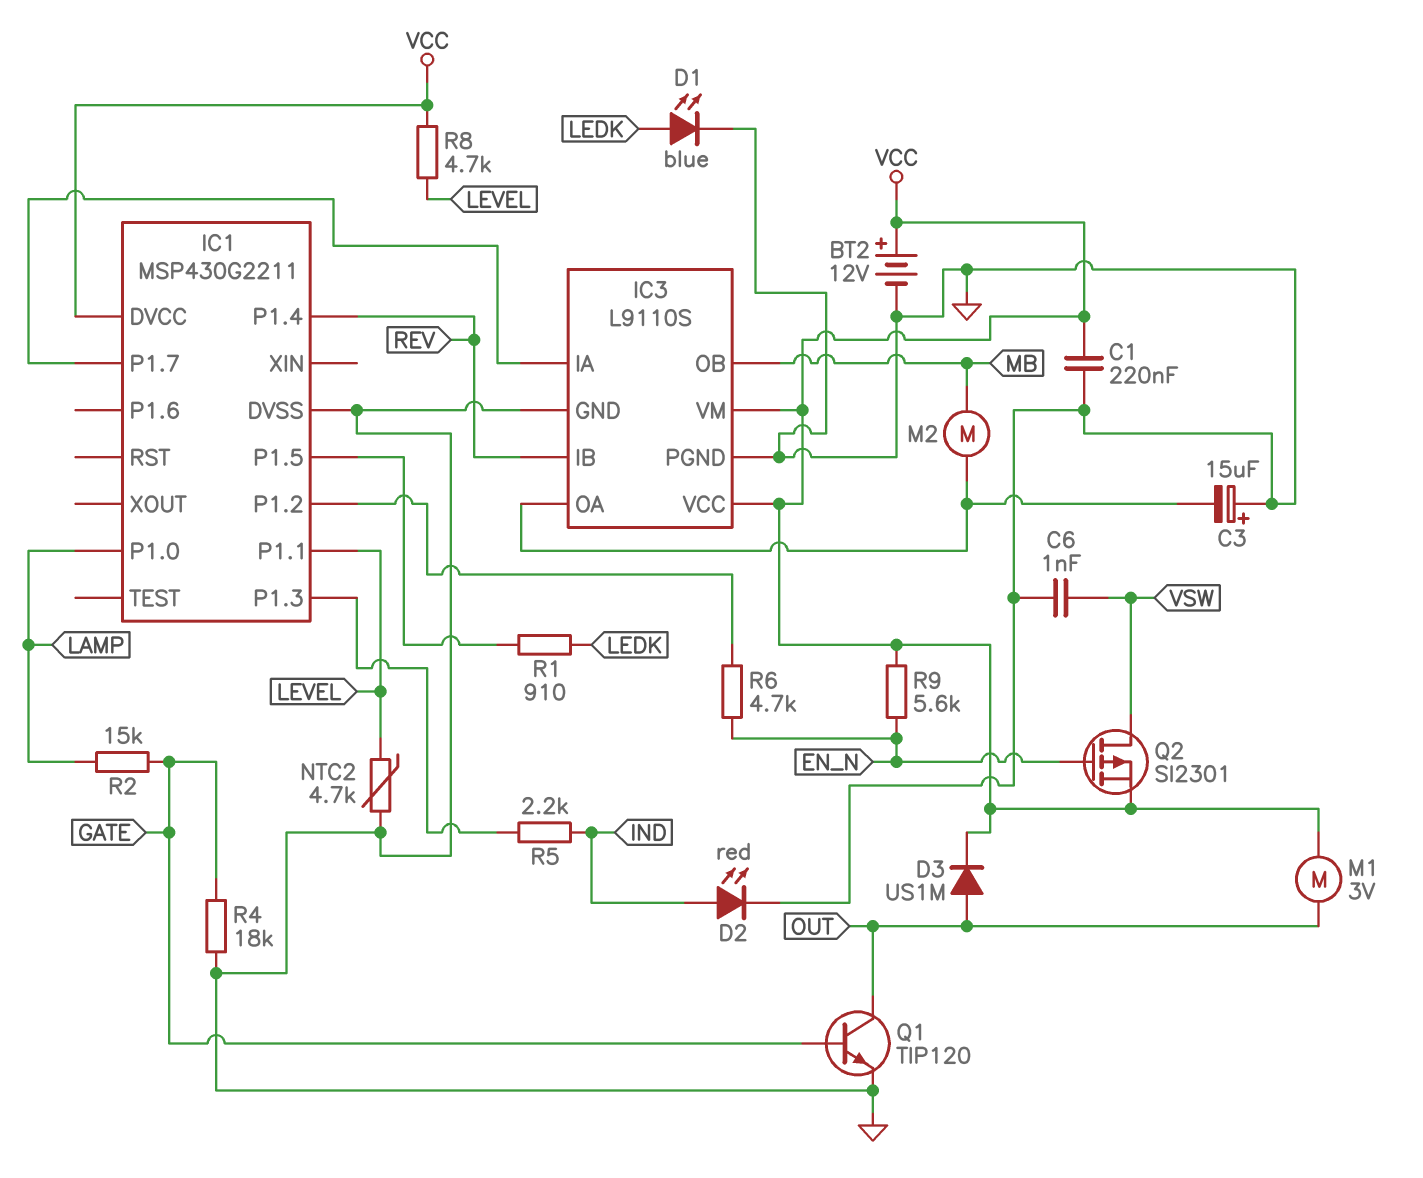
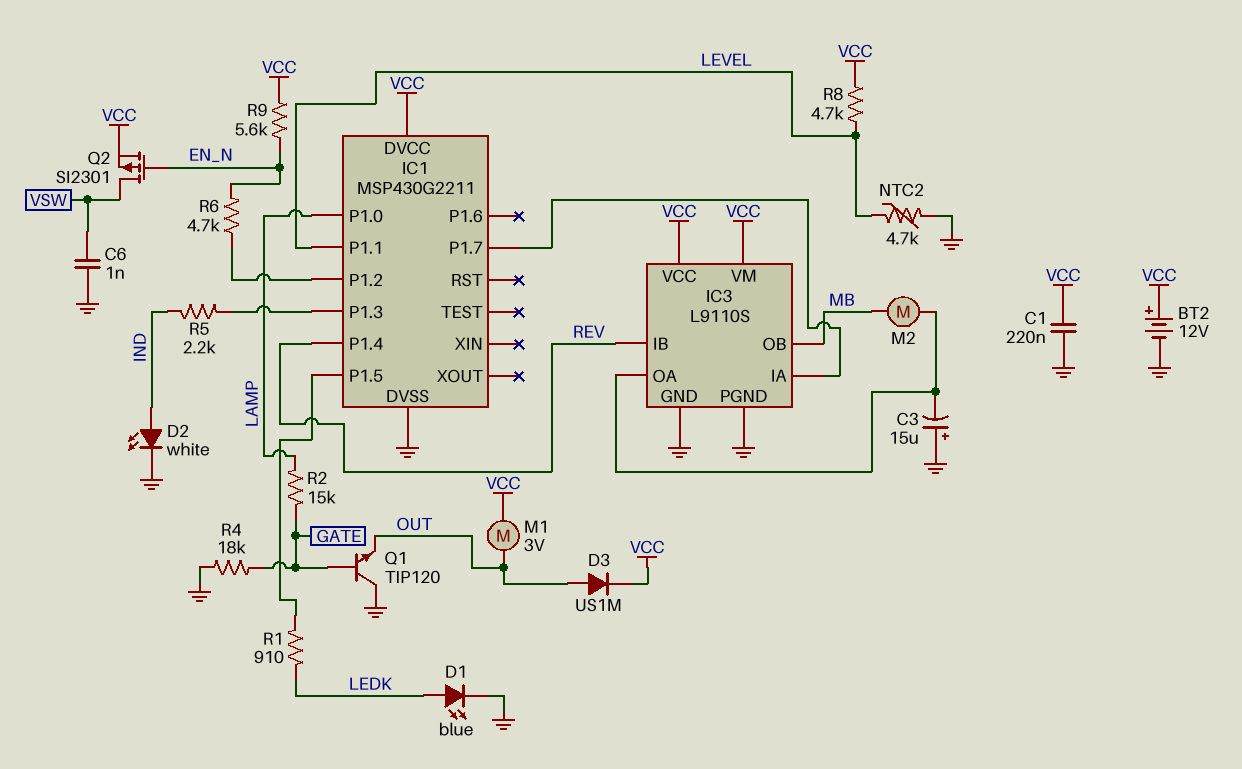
D2: LED red (A IND, K GND) -> LED white (A IND, K GND)
Q1: NPN TIP120 (B GATE, C OUT, E GND) -> NPN TIP120 (B GATE, C GND, E OUT)

